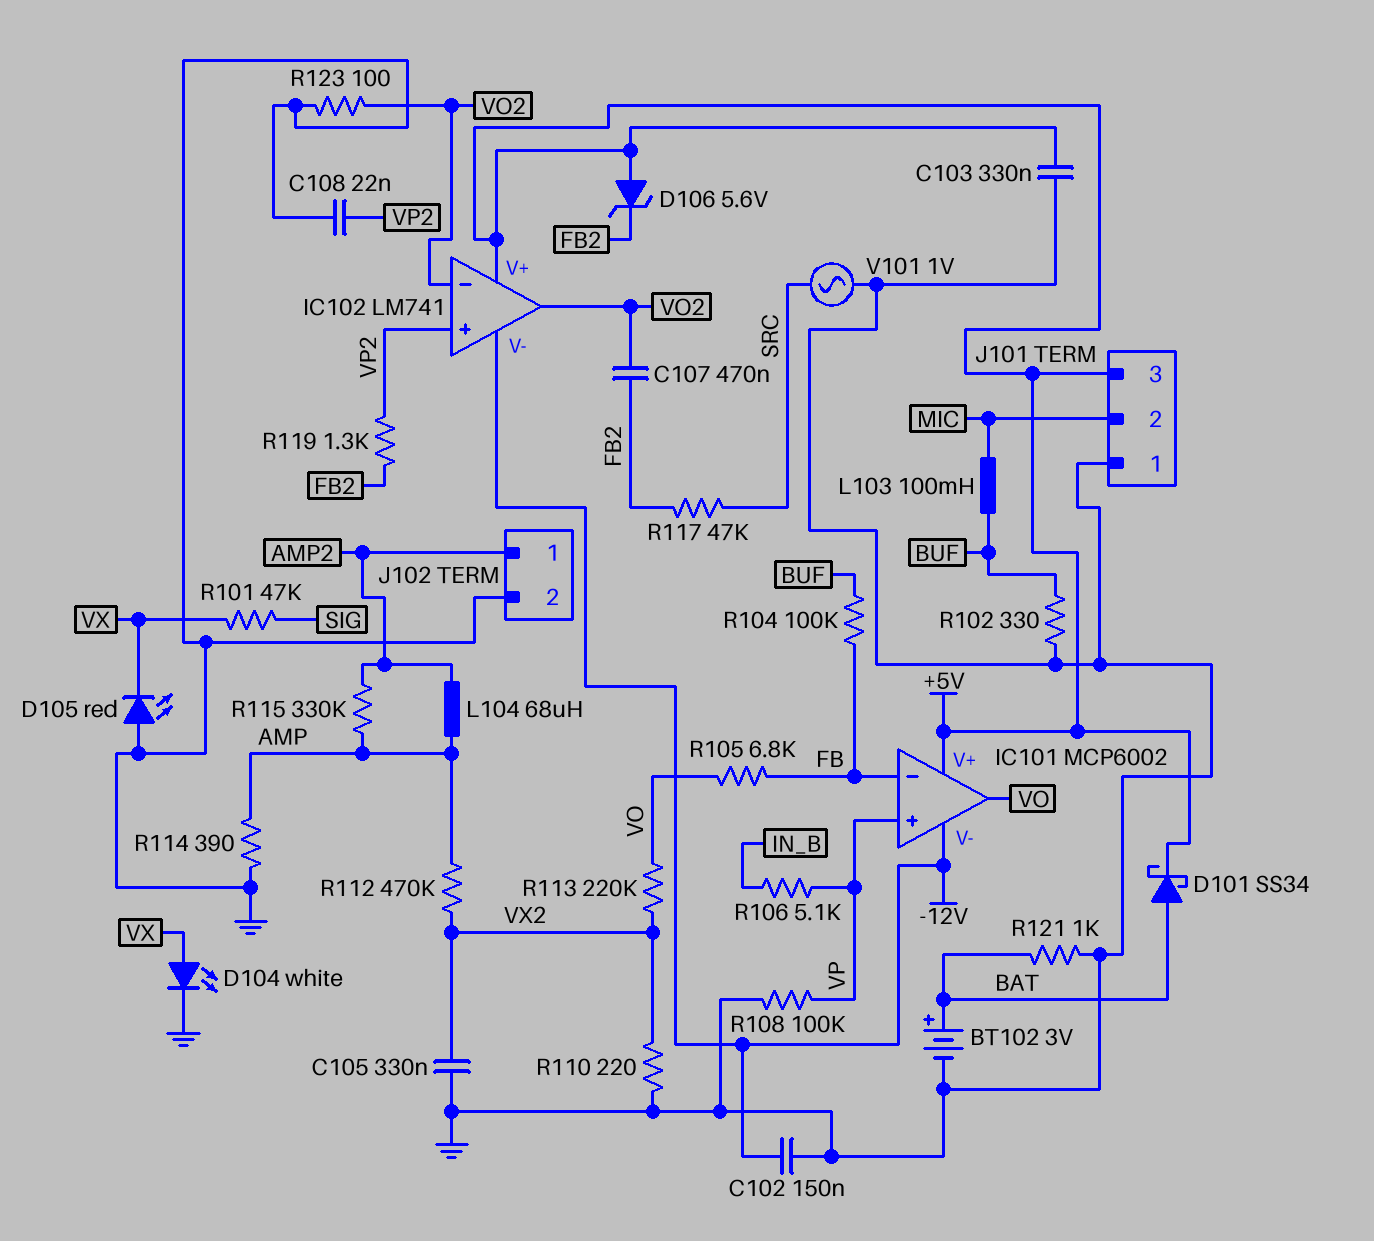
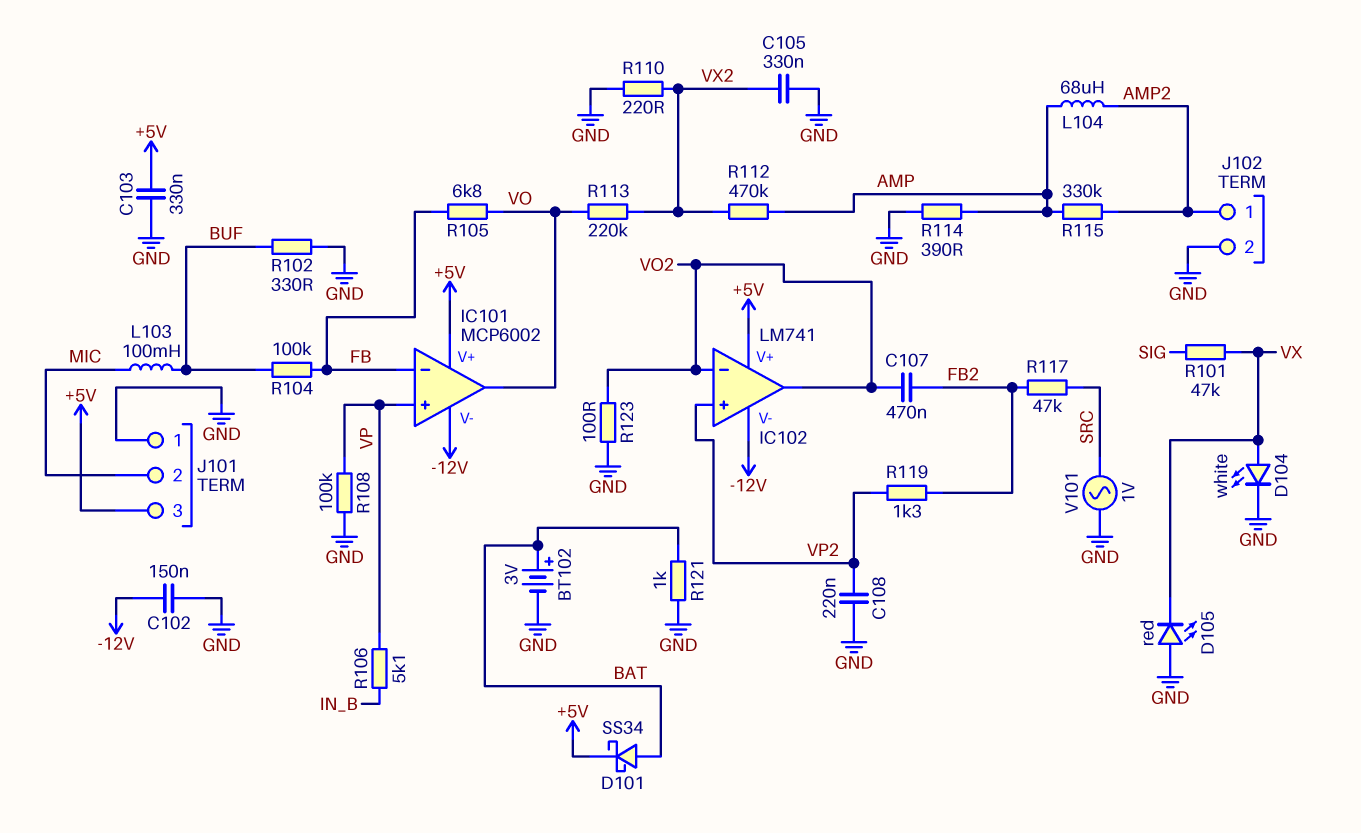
C108: 22nF (GND, VP2) -> 220nF (GND, VP2)
D106: zener 5.6V (A +5V, K FB2) -> none

